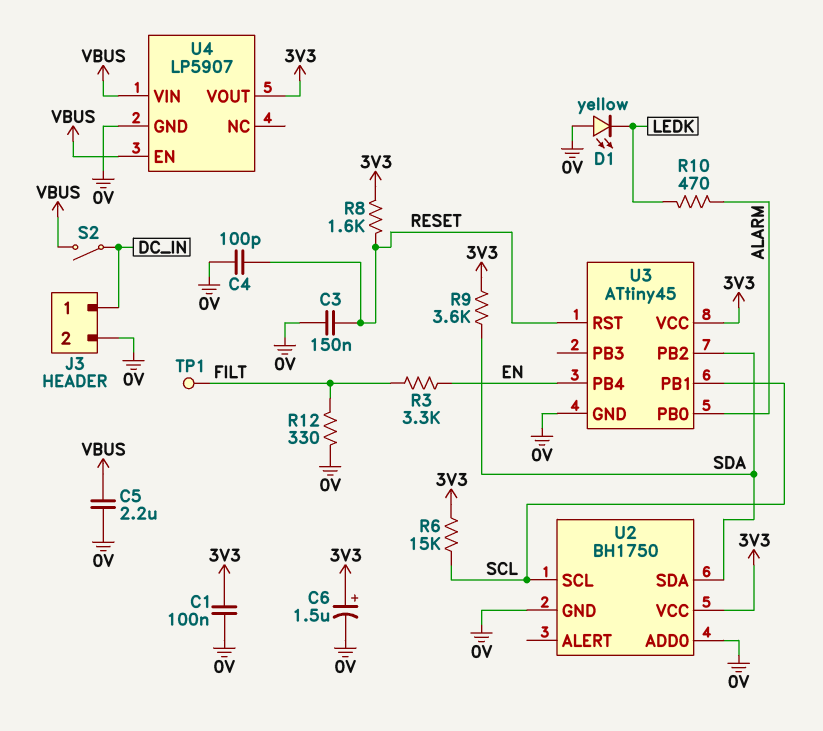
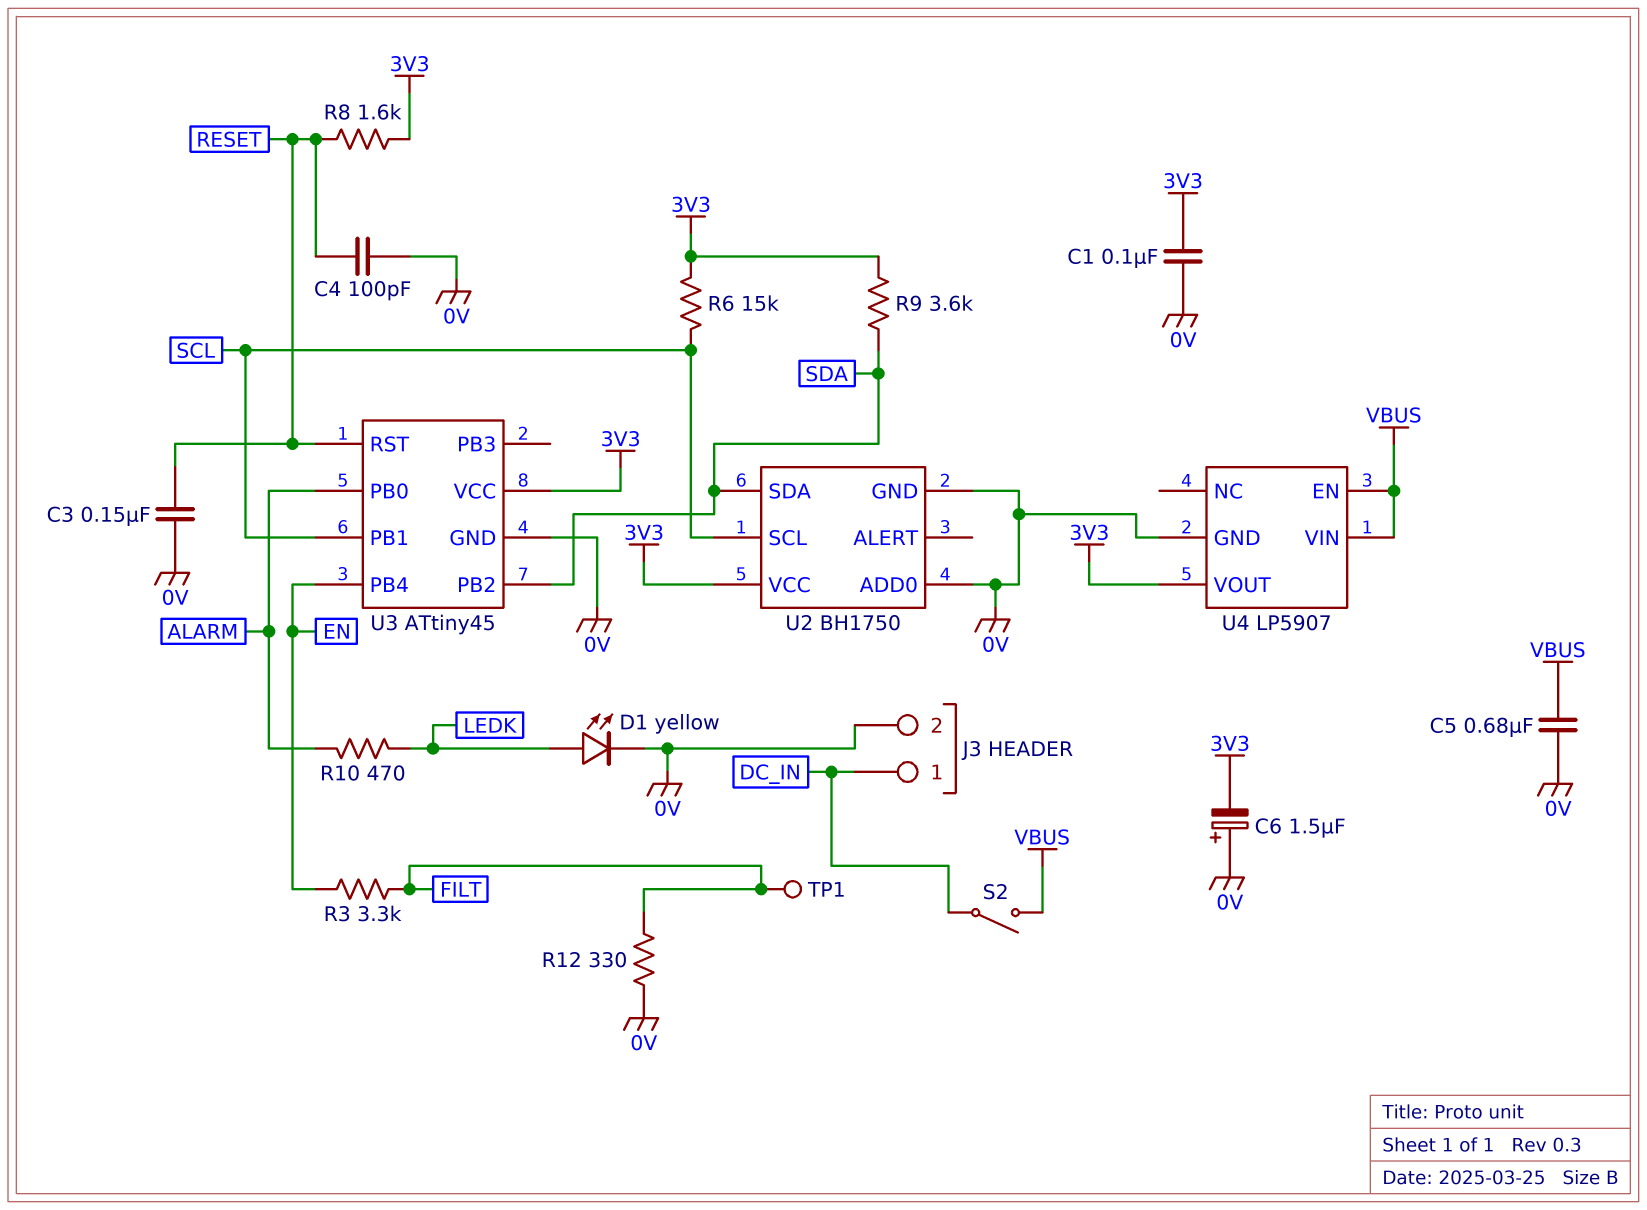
C5: 2.2uF (0V, VBUS) -> 680nF (0V, VBUS)
C6: 1.5uF (plus 3V3, minus 0V) -> 1.5uF (plus 0V, minus 3V3)
D1: LED yellow (A 0V, K LEDK) -> LED yellow (A LEDK, K 0V)

